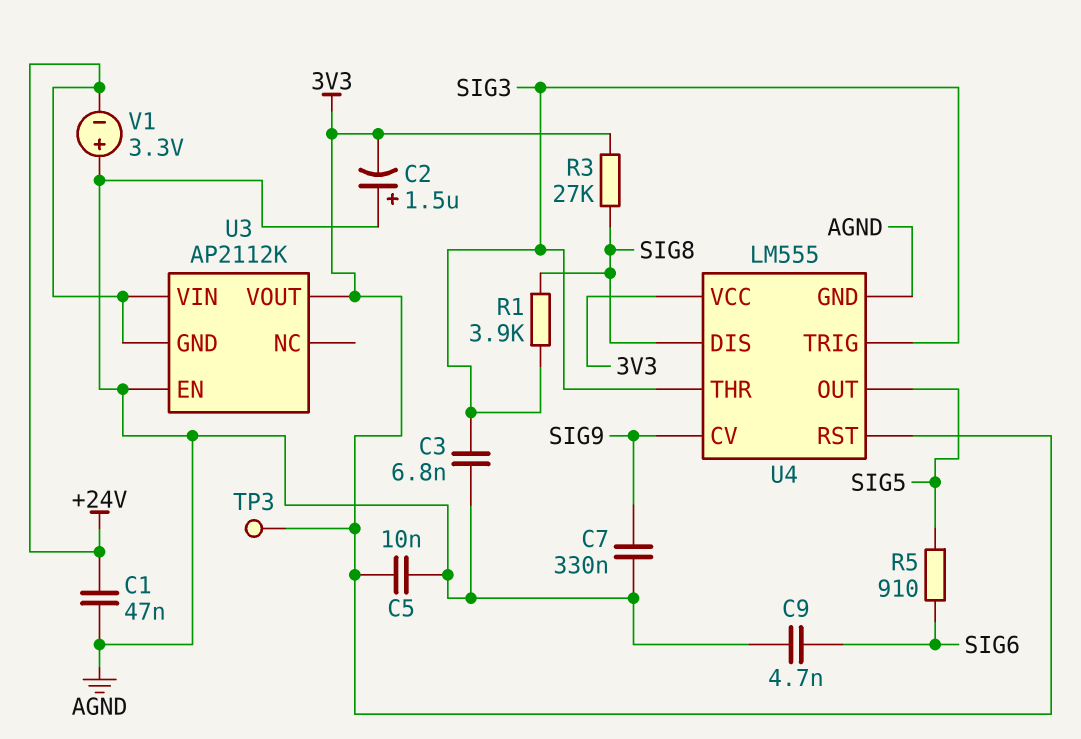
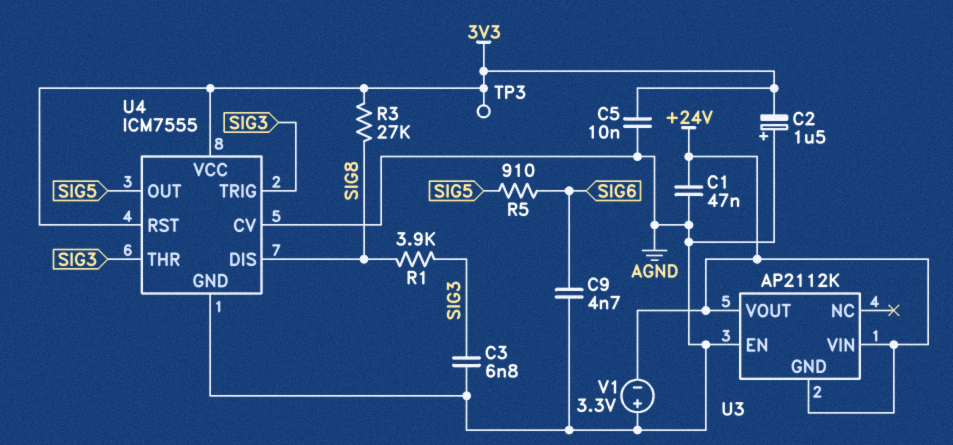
C7: 330nF (AGND, SIG9) -> none
U3 pin VOUT: 3V3 -> +24V
U4: LM555 -> ICM7555
U4 pin CV: SIG9 -> AGND

